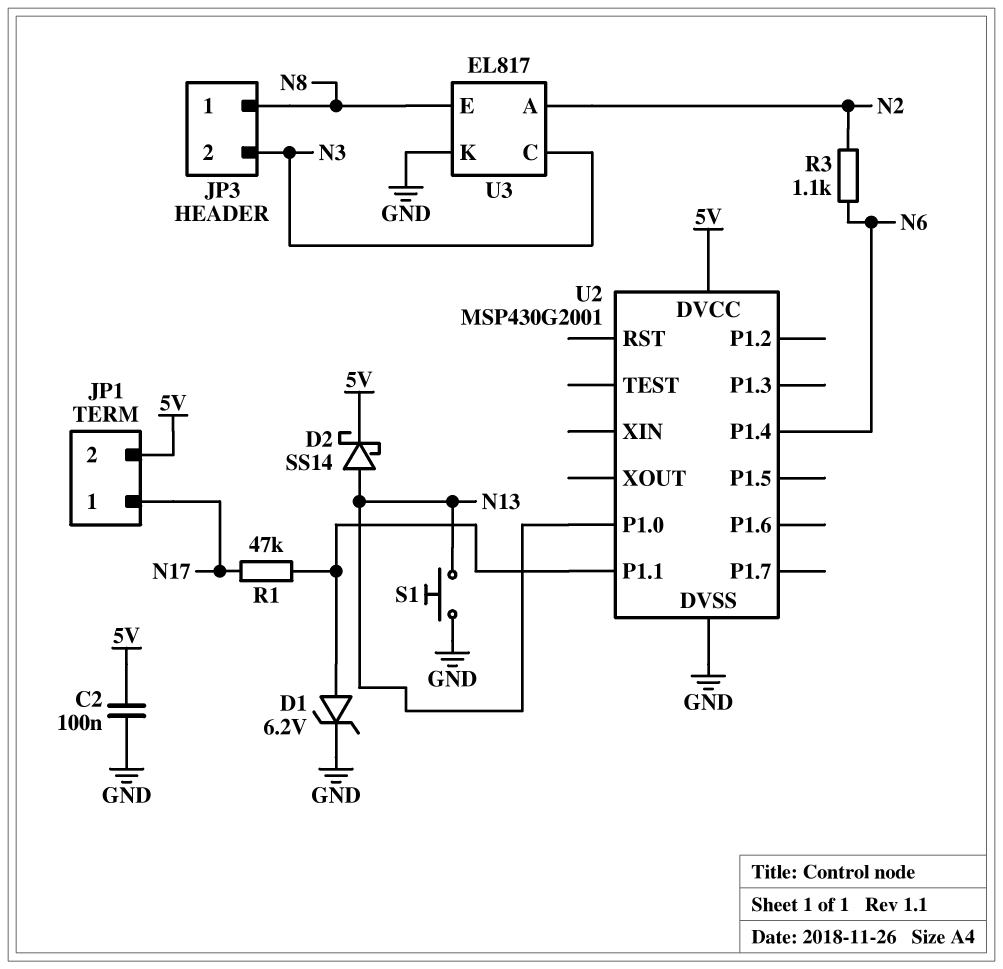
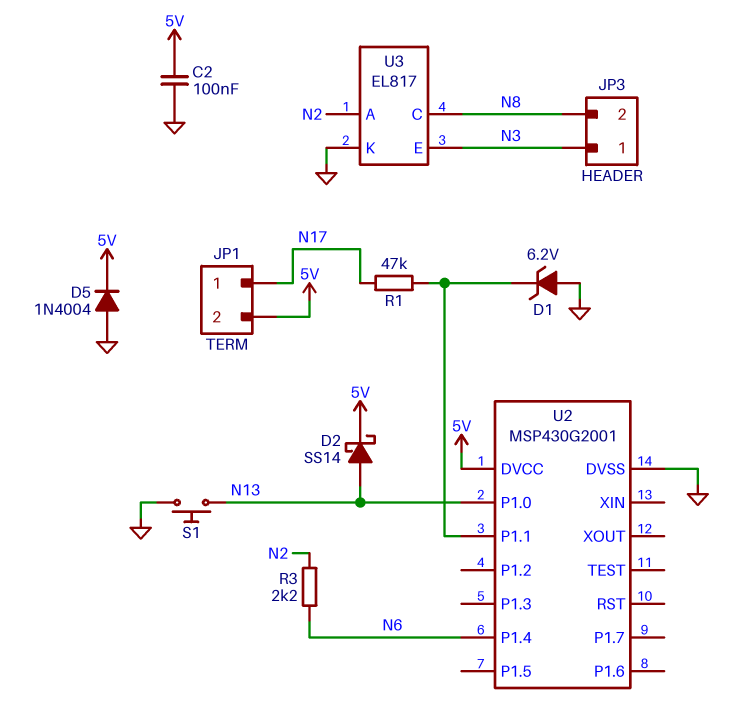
D1: zener 6.2V (A U2/P1.1, K GND) -> zener 6.2V (A GND, K U2/P1.1)
D5: none -> diode 1N4004 (A GND, K 5V)
JP3 pin 1: N8 -> N3
JP3 pin 2: N3 -> N8
R3: 1.1k (N2, N6) -> 2.2k (N2, N6)
U3 pin C: N3 -> N8
U3 pin E: N8 -> N3

